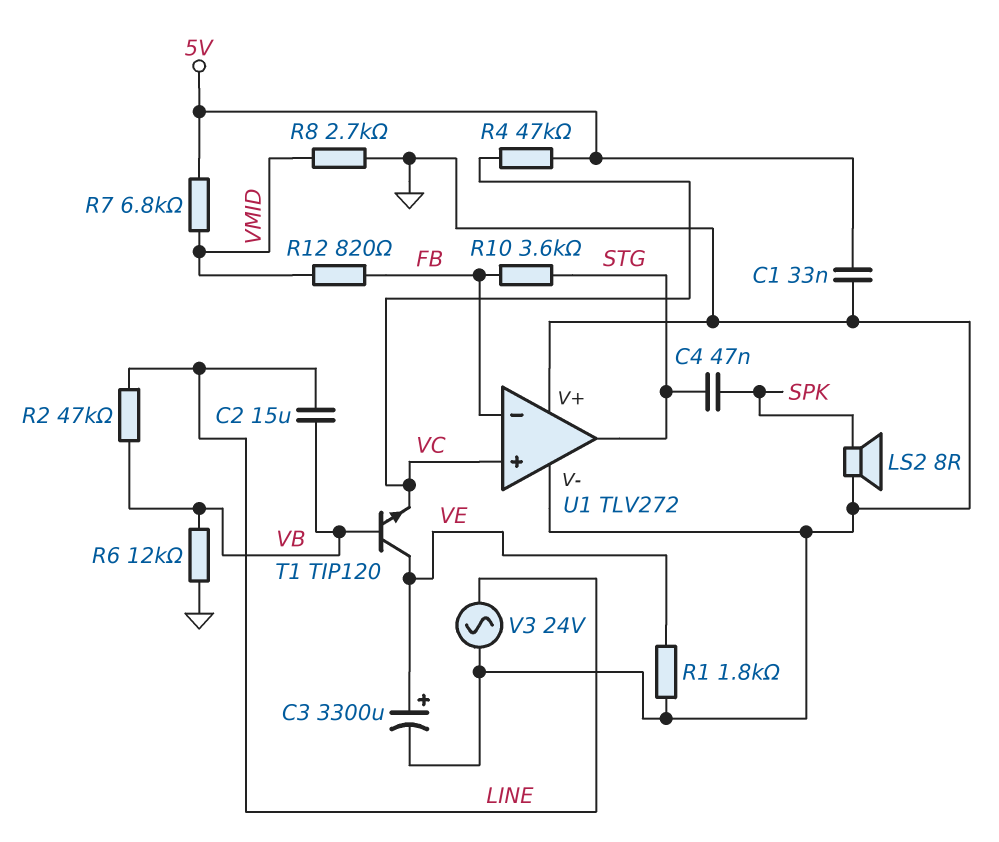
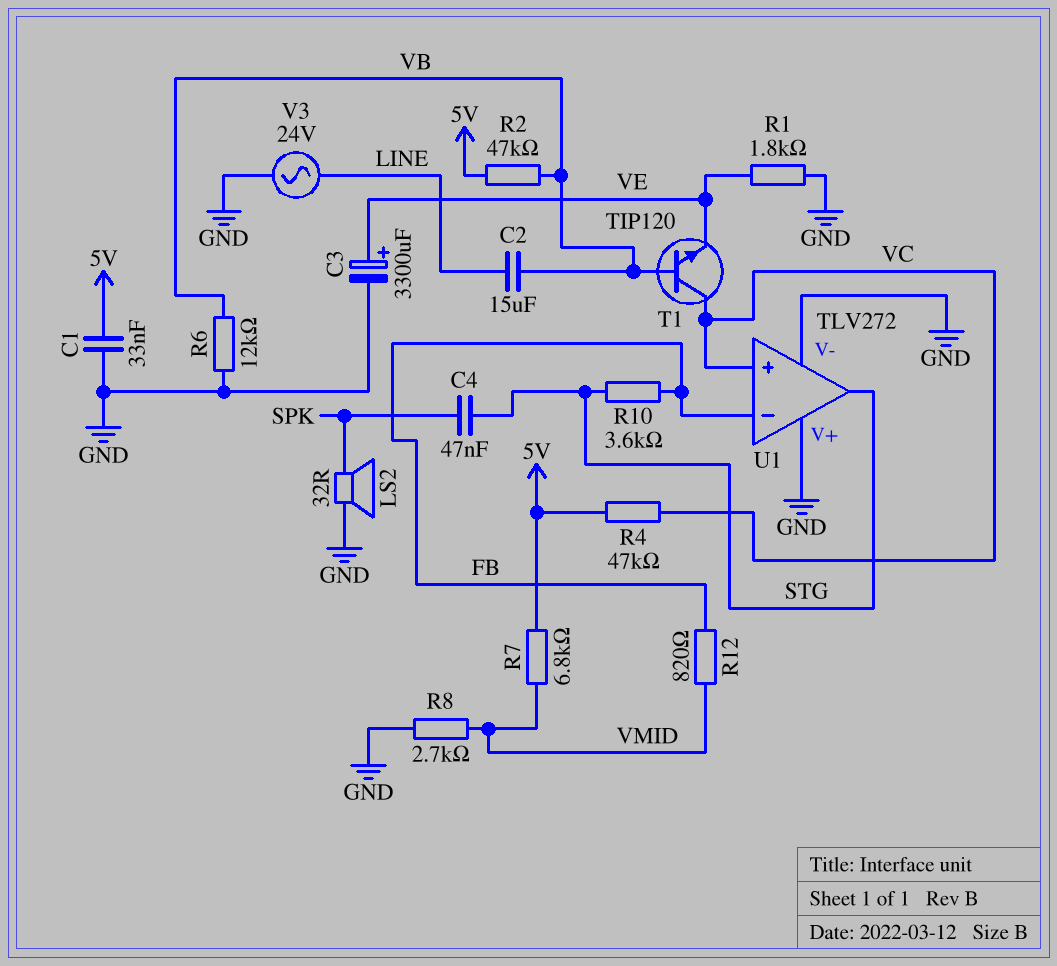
LS2: speaker 8R (GND, SPK) -> speaker 32R (GND, SPK)
R2: 47k (LINE, VB) -> 47k (5V, VB)
T1: NPN TIP120 (B VB, C VE, E VC) -> NPN TIP120 (B VB, C VC, E VE)

